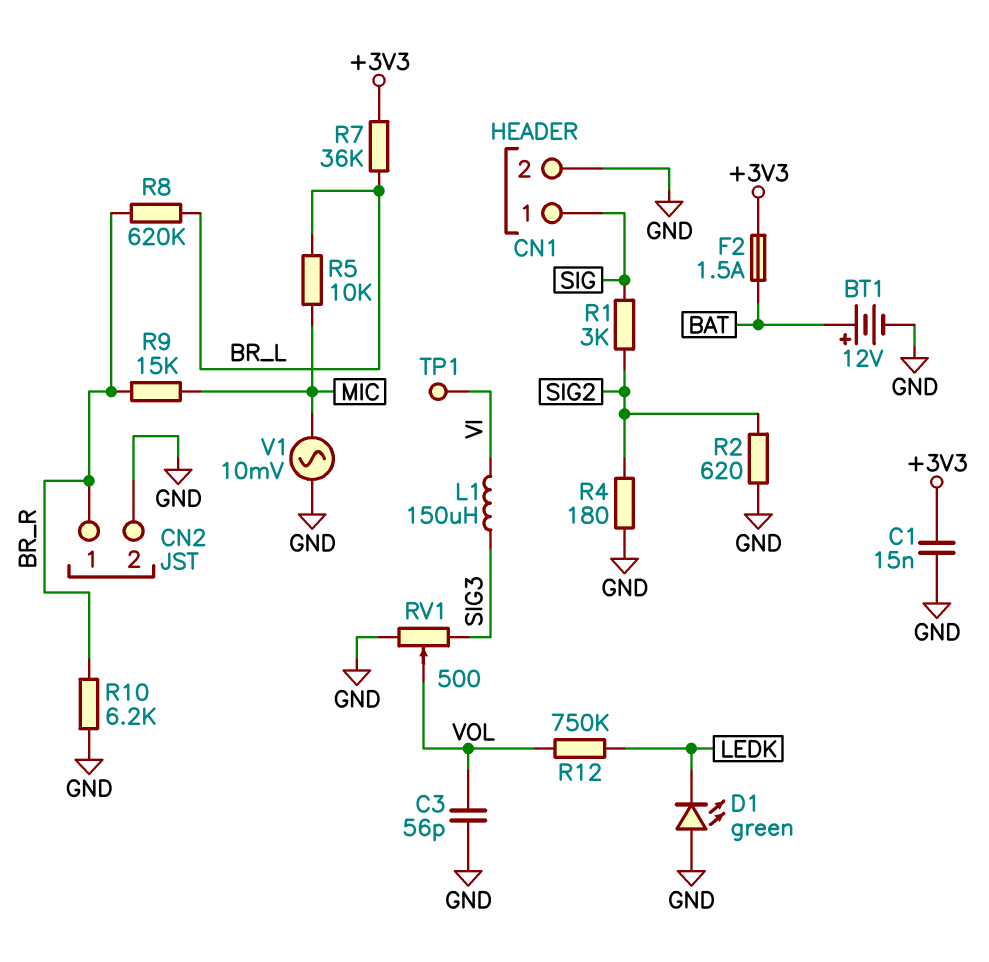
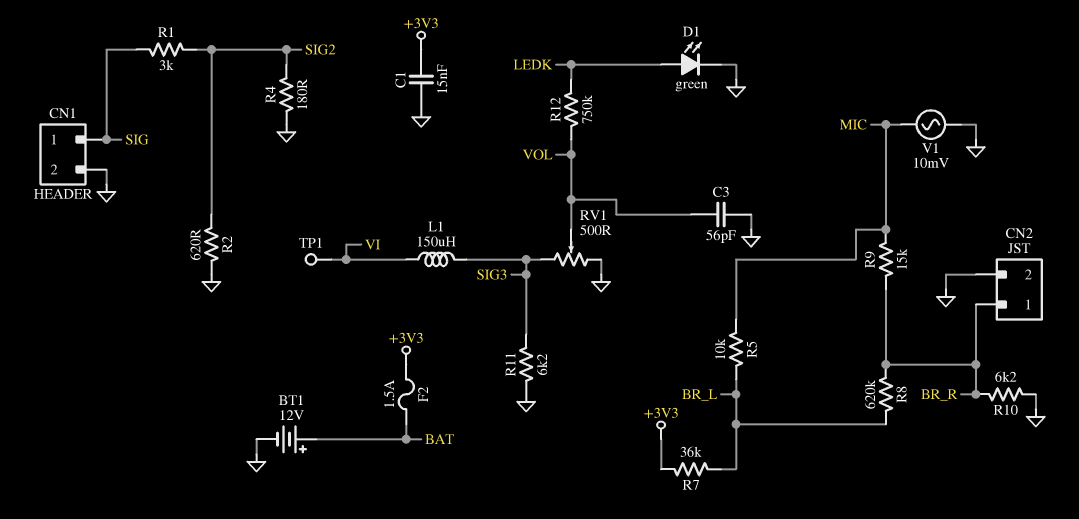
D1: LED green (A GND, K LEDK) -> LED green (A LEDK, K GND)
R11: none -> 6.2k (GND, SIG3)

